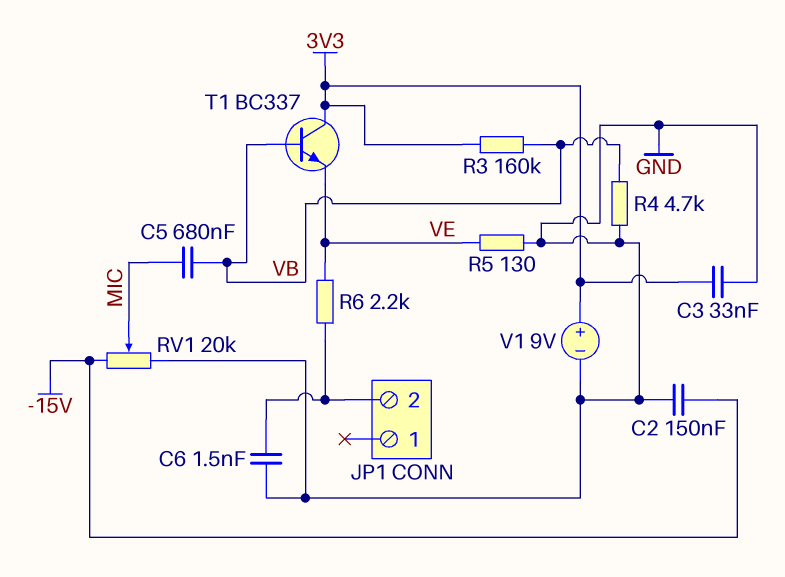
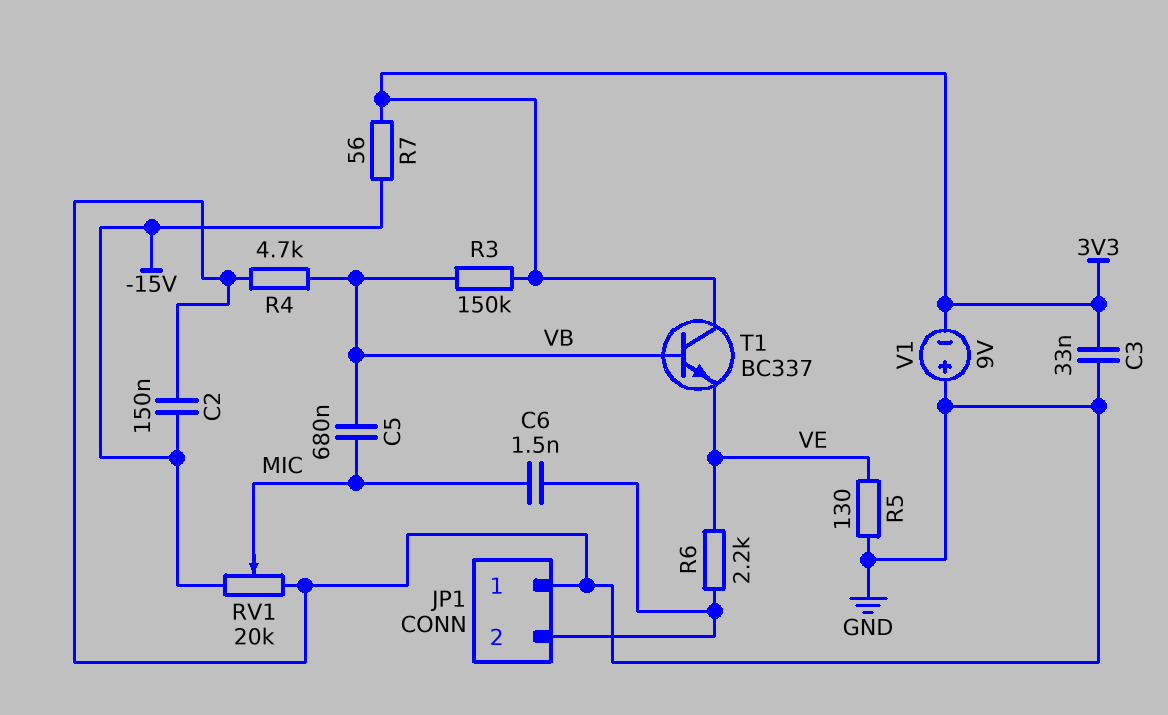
C6: 1.5nF (GND, JP1/2) -> 1.5nF (JP1/2, MIC)
JP1 pin 1: none -> GND
R3: 160k (3V3, VB) -> 150k (3V3, VB)
R7: none -> 56 (-15V, 3V3)
V1: 9V (plus 3V3, minus GND) -> 9V (plus GND, minus 3V3)

